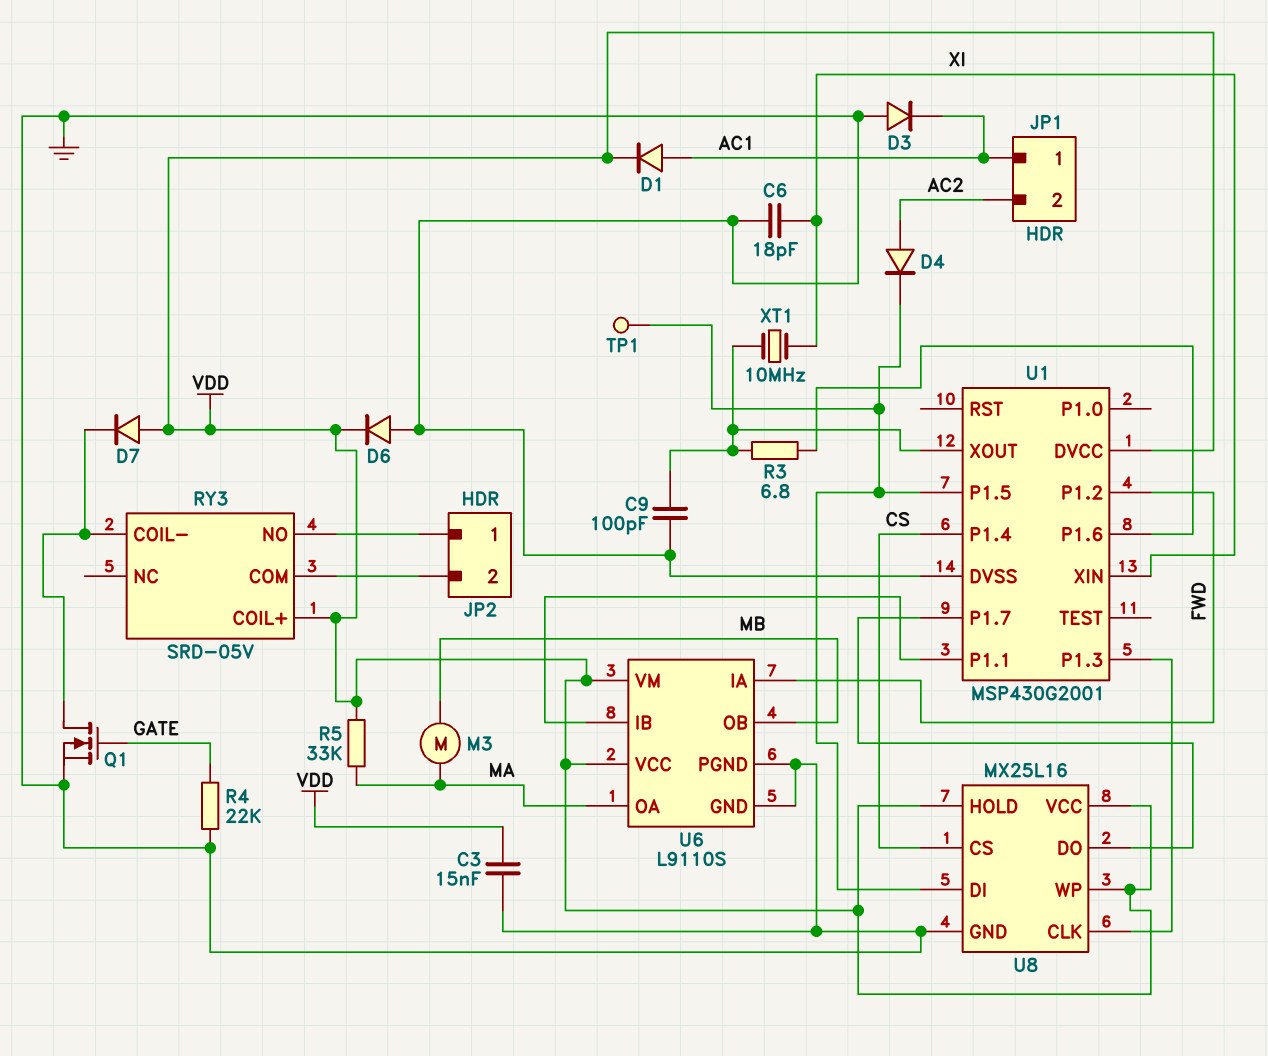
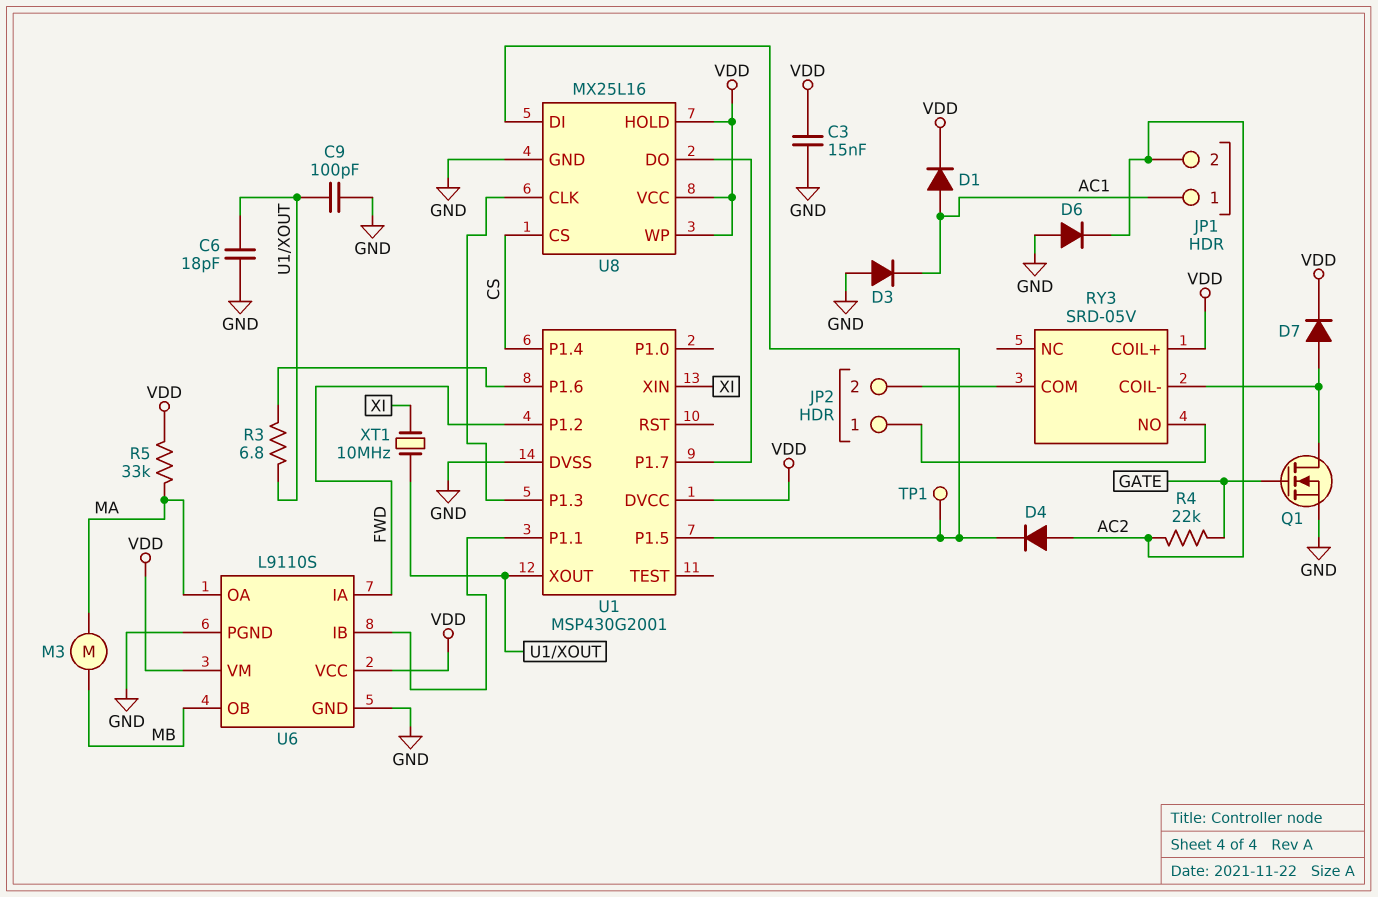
C6: 18pF (GND, XI) -> 18pF (GND, U1/XOUT)
D6: diode (A GND, K VDD) -> diode (A GND, K AC2)
D7: diode (A VDD, K RY3/COIL-) -> diode (A RY3/COIL-, K VDD)
R4: 22k (GATE, GND) -> 22k (AC2, GATE)

